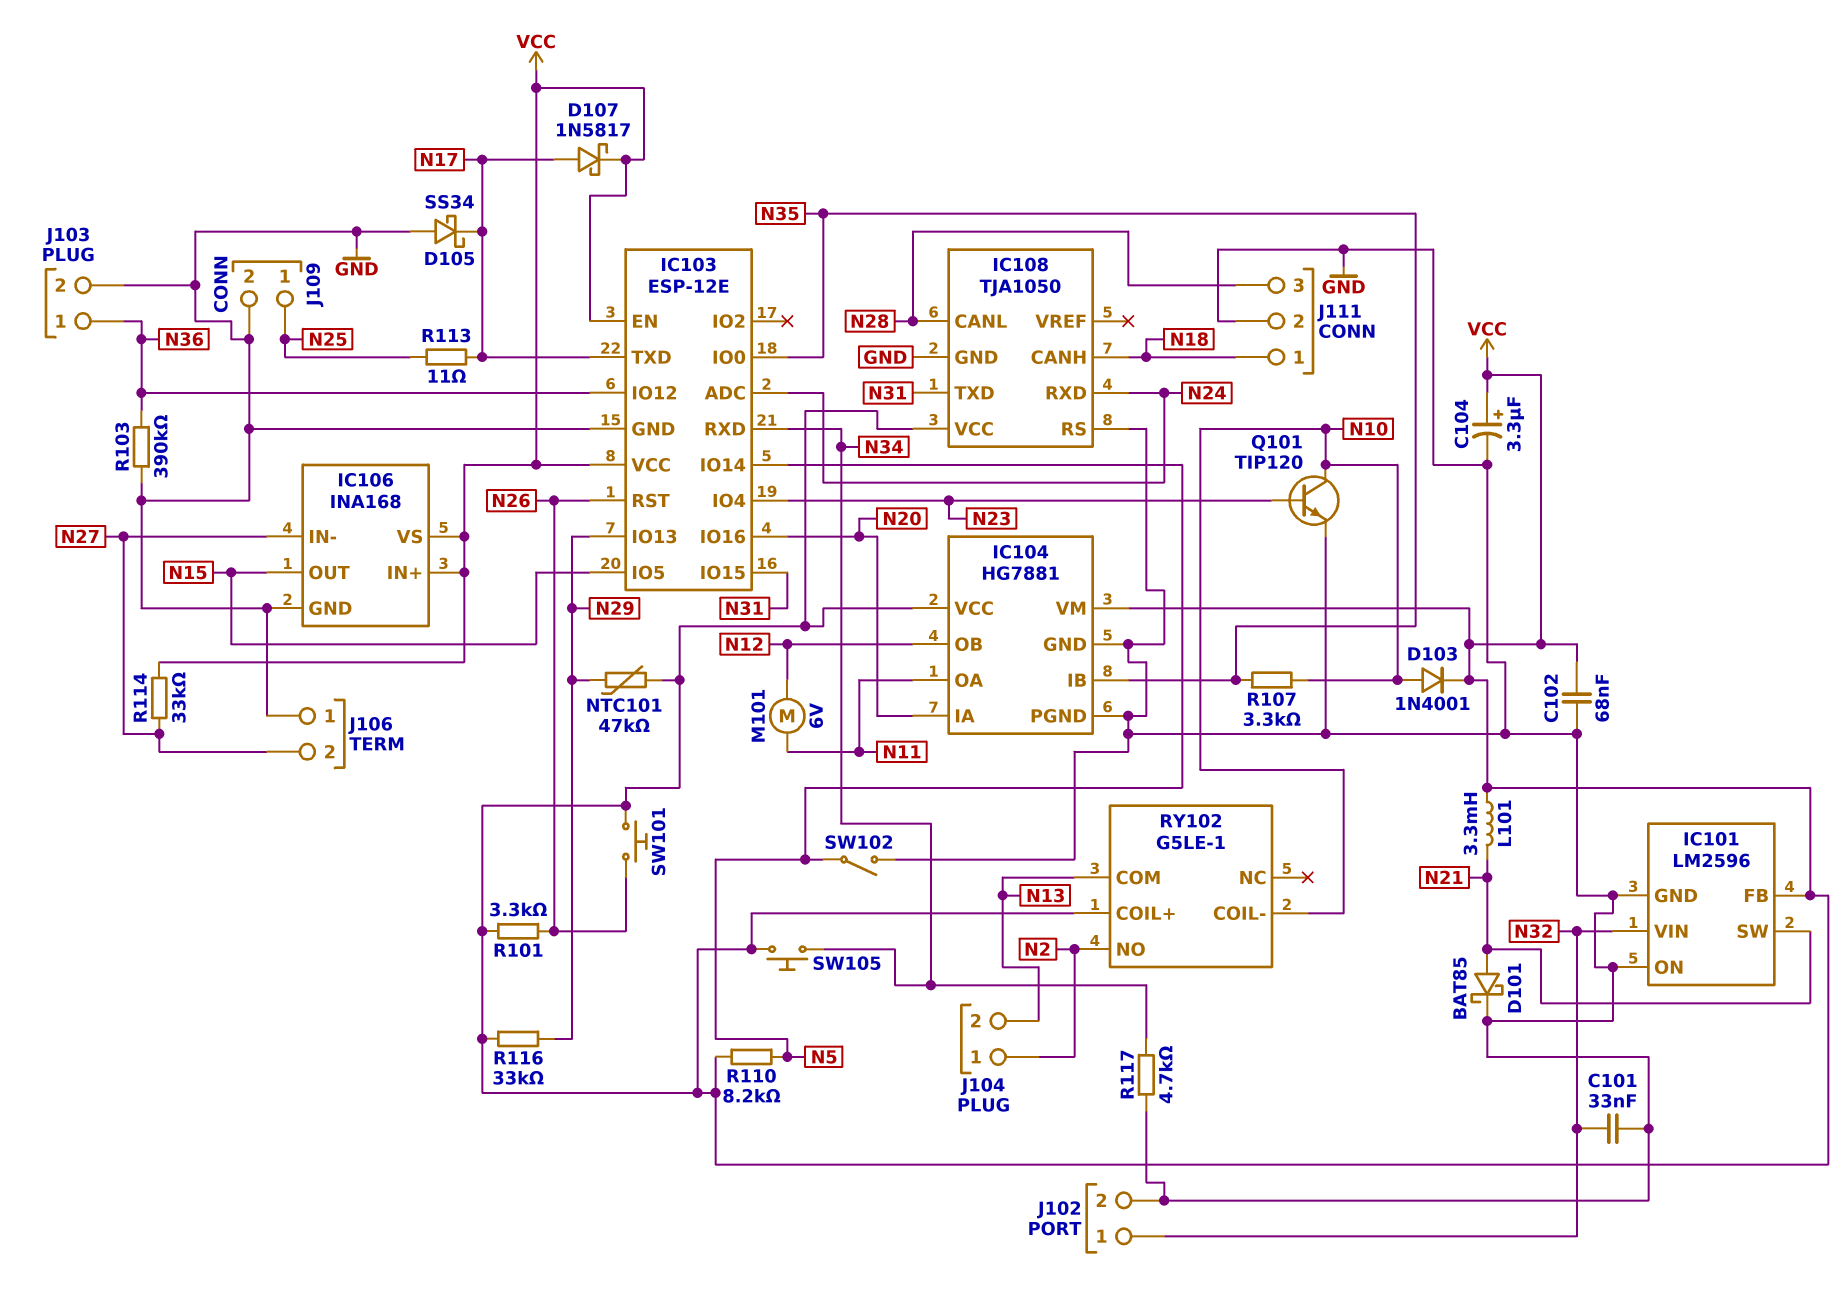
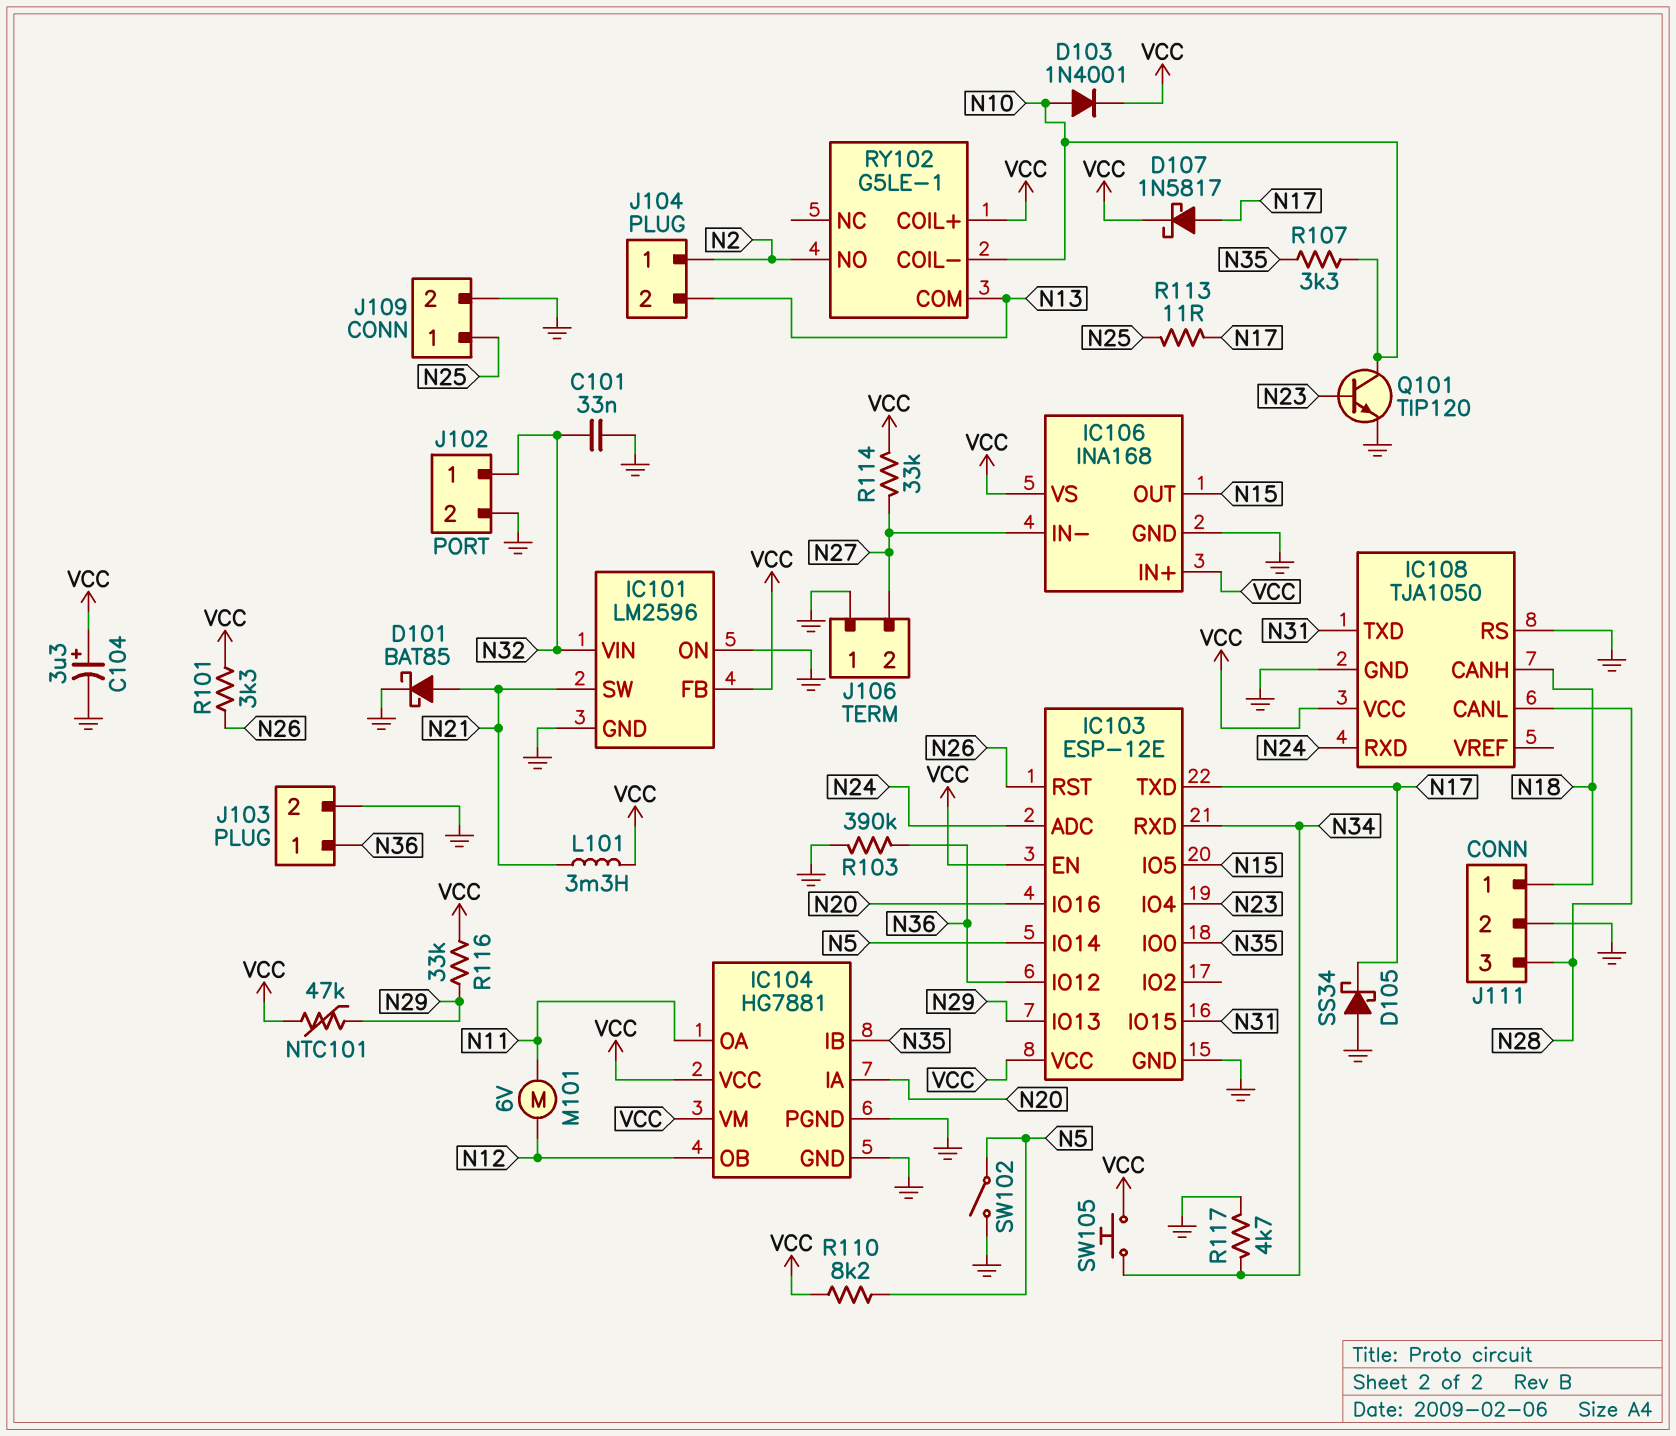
C102: 68nF (GND, VCC) -> none
SW101: button (N26, VCC) -> none

